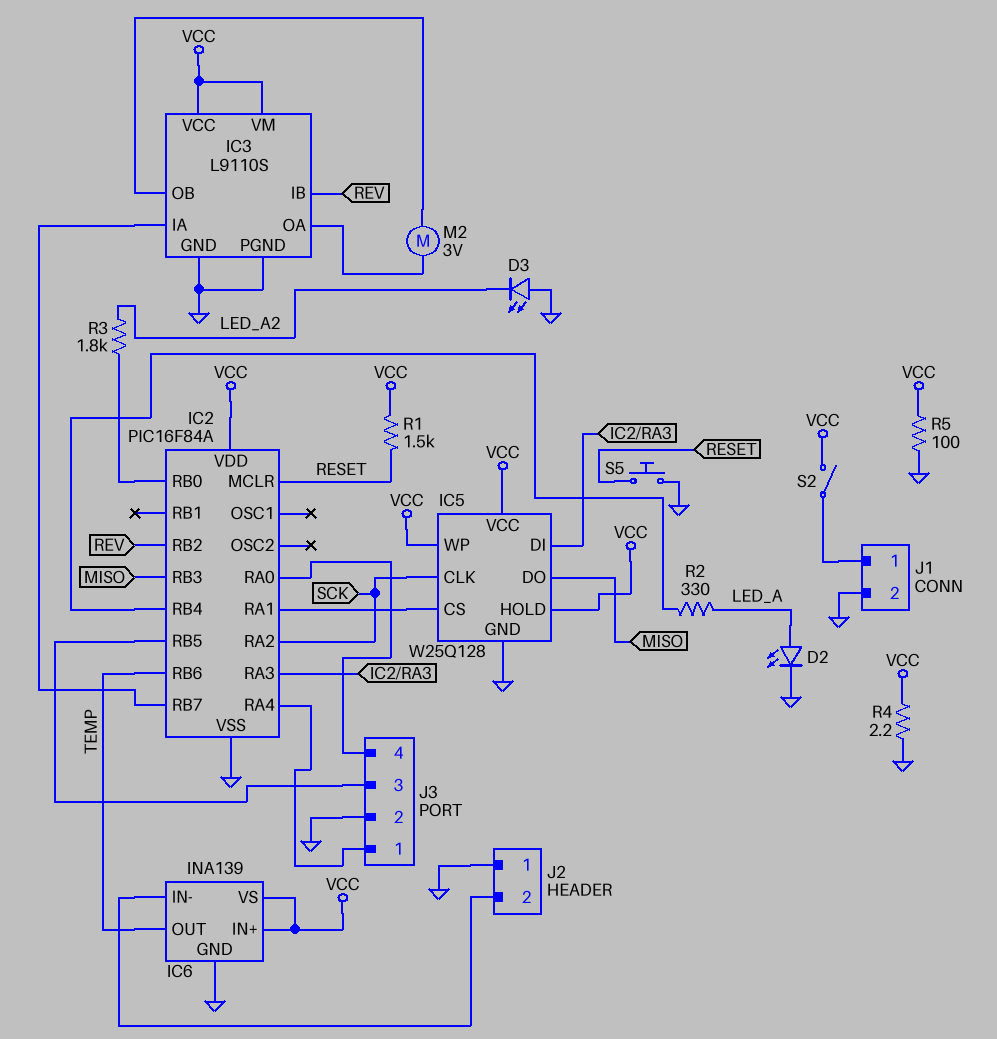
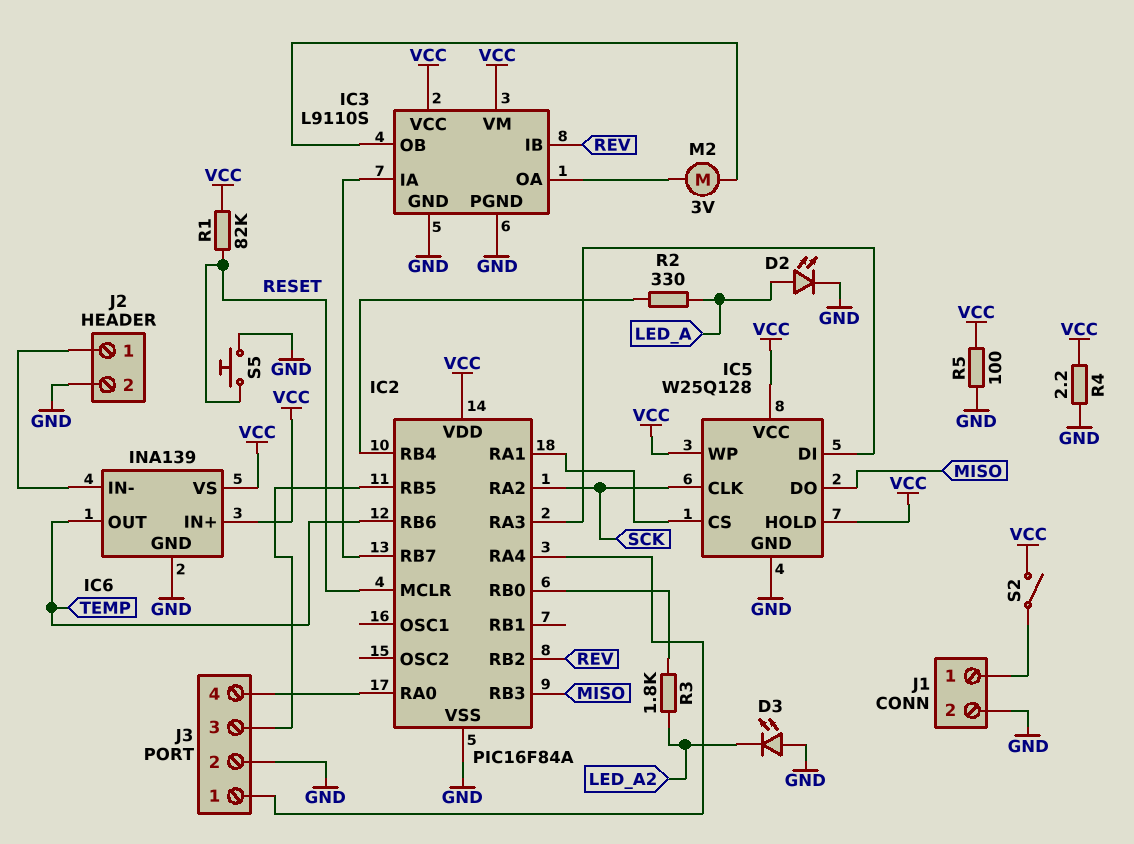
J2 pin 1: GND -> IC6/IN-
J2 pin 2: IC6/IN- -> GND
R1: 1.5k (RESET, VCC) -> 82k (RESET, VCC)

